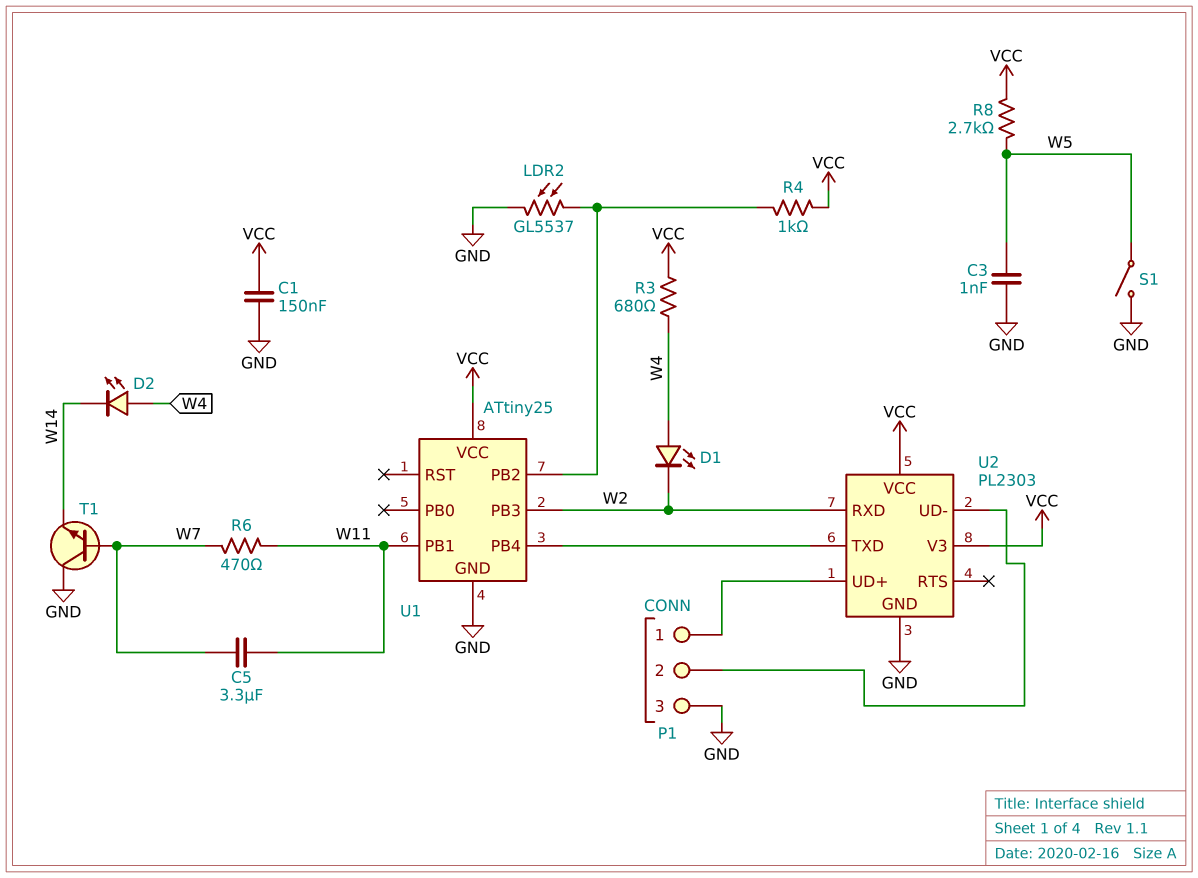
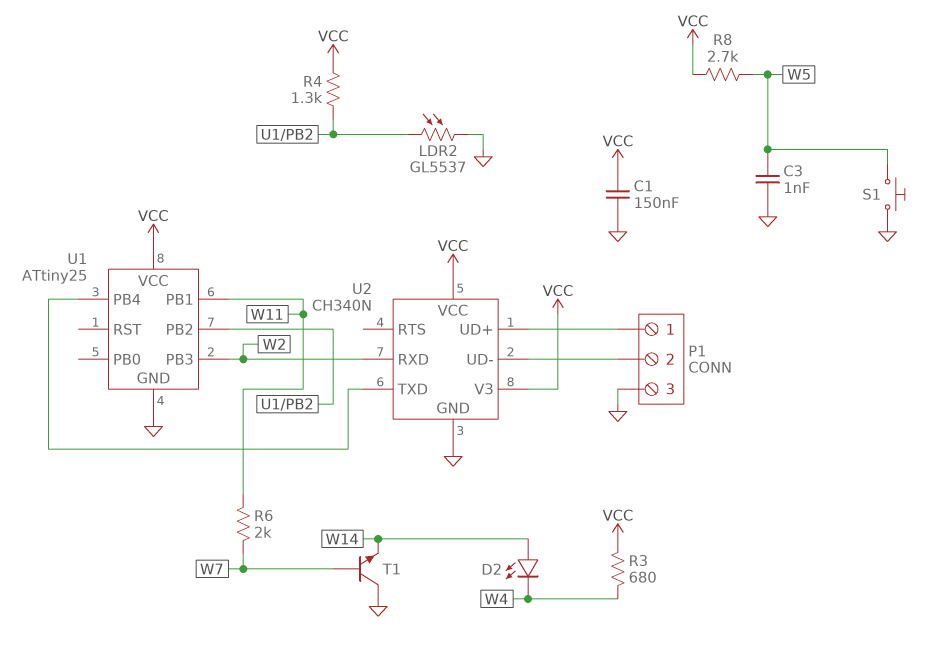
C5: 3.3uF (W7, W11) -> none
D1: LED (A W4, K W2) -> none
D2: LED (A W4, K W14) -> LED (A W14, K W4)
R4: 1k (U1/PB2, VCC) -> 1.3k (U1/PB2, VCC)
R6: 470 (W7, W11) -> 2k (W7, W11)
S1: switch (GND, W5) -> button (GND, W5)
U2: PL2303 -> CH340N

